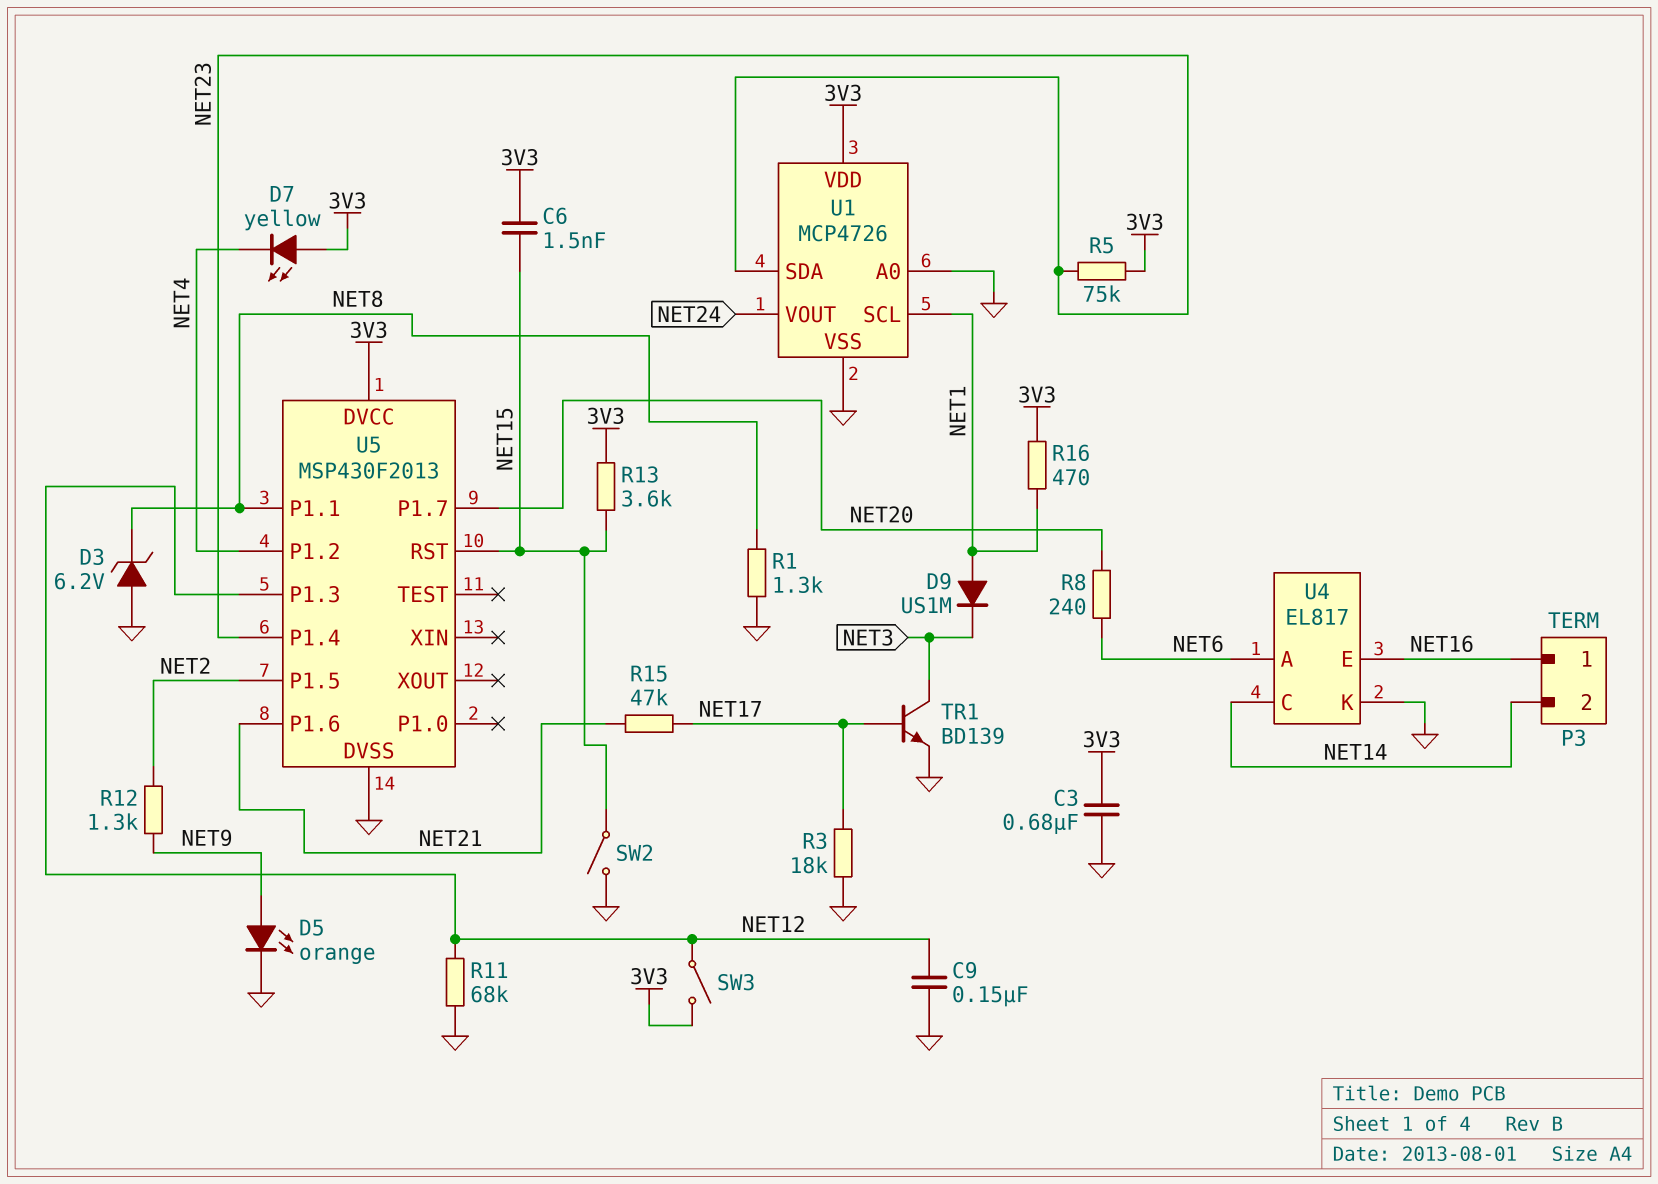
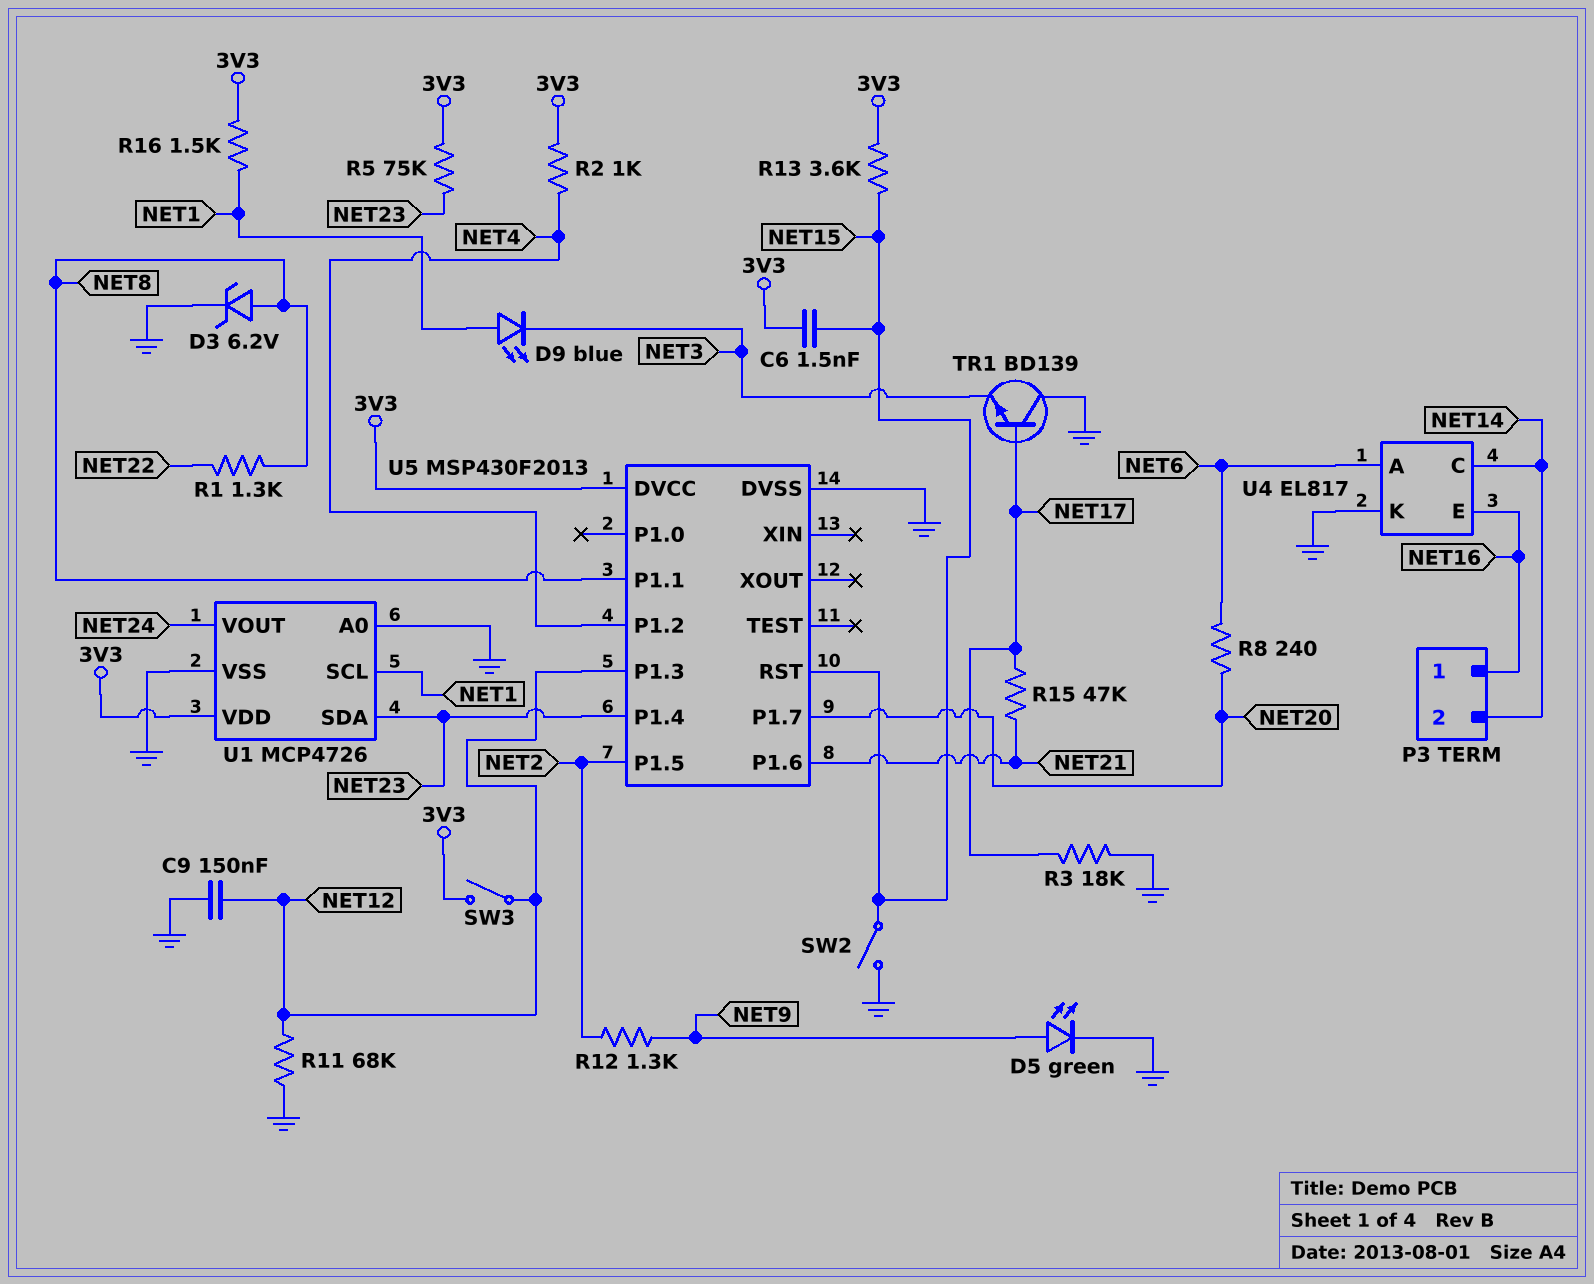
C3: 680nF (3V3, GND) -> none
D3: zener 6.2V (A GND, K NET8) -> zener 6.2V (A NET8, K GND)
D5: LED orange (A NET9, K GND) -> LED green (A NET9, K GND)
D7: LED yellow (A 3V3, K NET4) -> none
D9: diode US1M (A NET1, K NET3) -> LED blue (A NET1, K NET3)
R1: 1.3k (GND, NET8) -> 1.3k (NET8, NET22)
R2: none -> 1k (3V3, NET4)
R16: 470 (3V3, NET1) -> 1.5k (3V3, NET1)
TR1: NPN BD139 (B NET17, C NET3, E GND) -> NPN BD139 (B NET17, C GND, E NET3)

